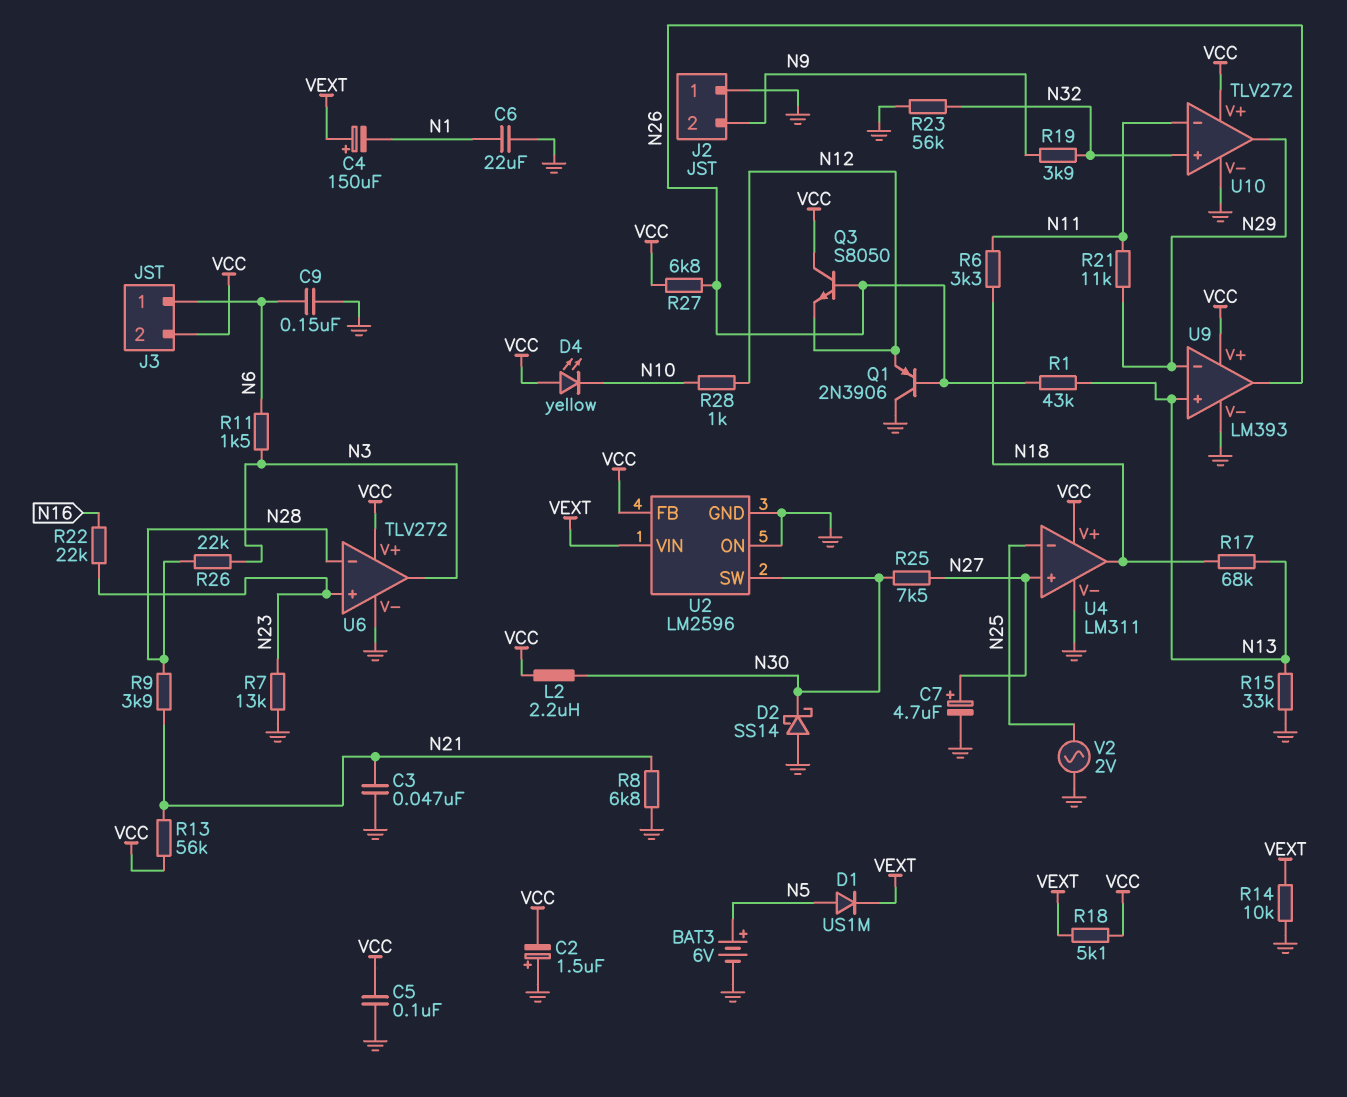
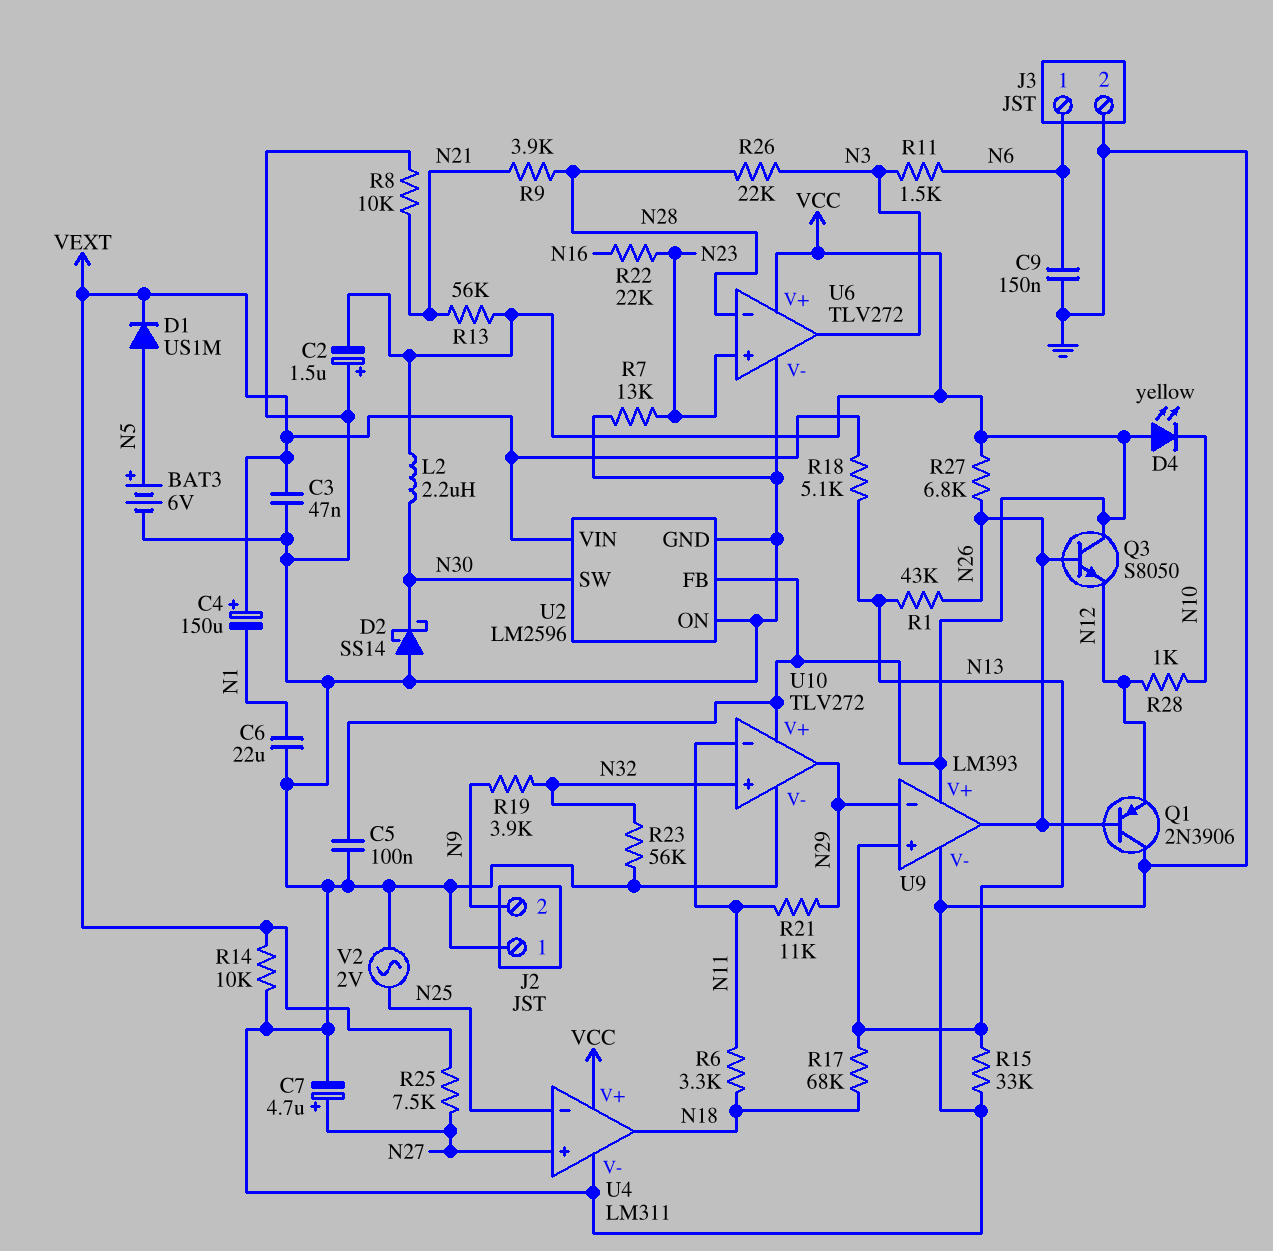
C3: 47nF (GND, N21) -> 47nF (GND, VEXT)
J3 pin 2: VCC -> GND
R8: 6.8k (GND, N21) -> 10k (GND, N21)
R18: 5.1k (VCC, VEXT) -> 5.1k (N13, VEXT)
R25: 7.5k (N27, N30) -> 7.5k (N27, VEXT)

